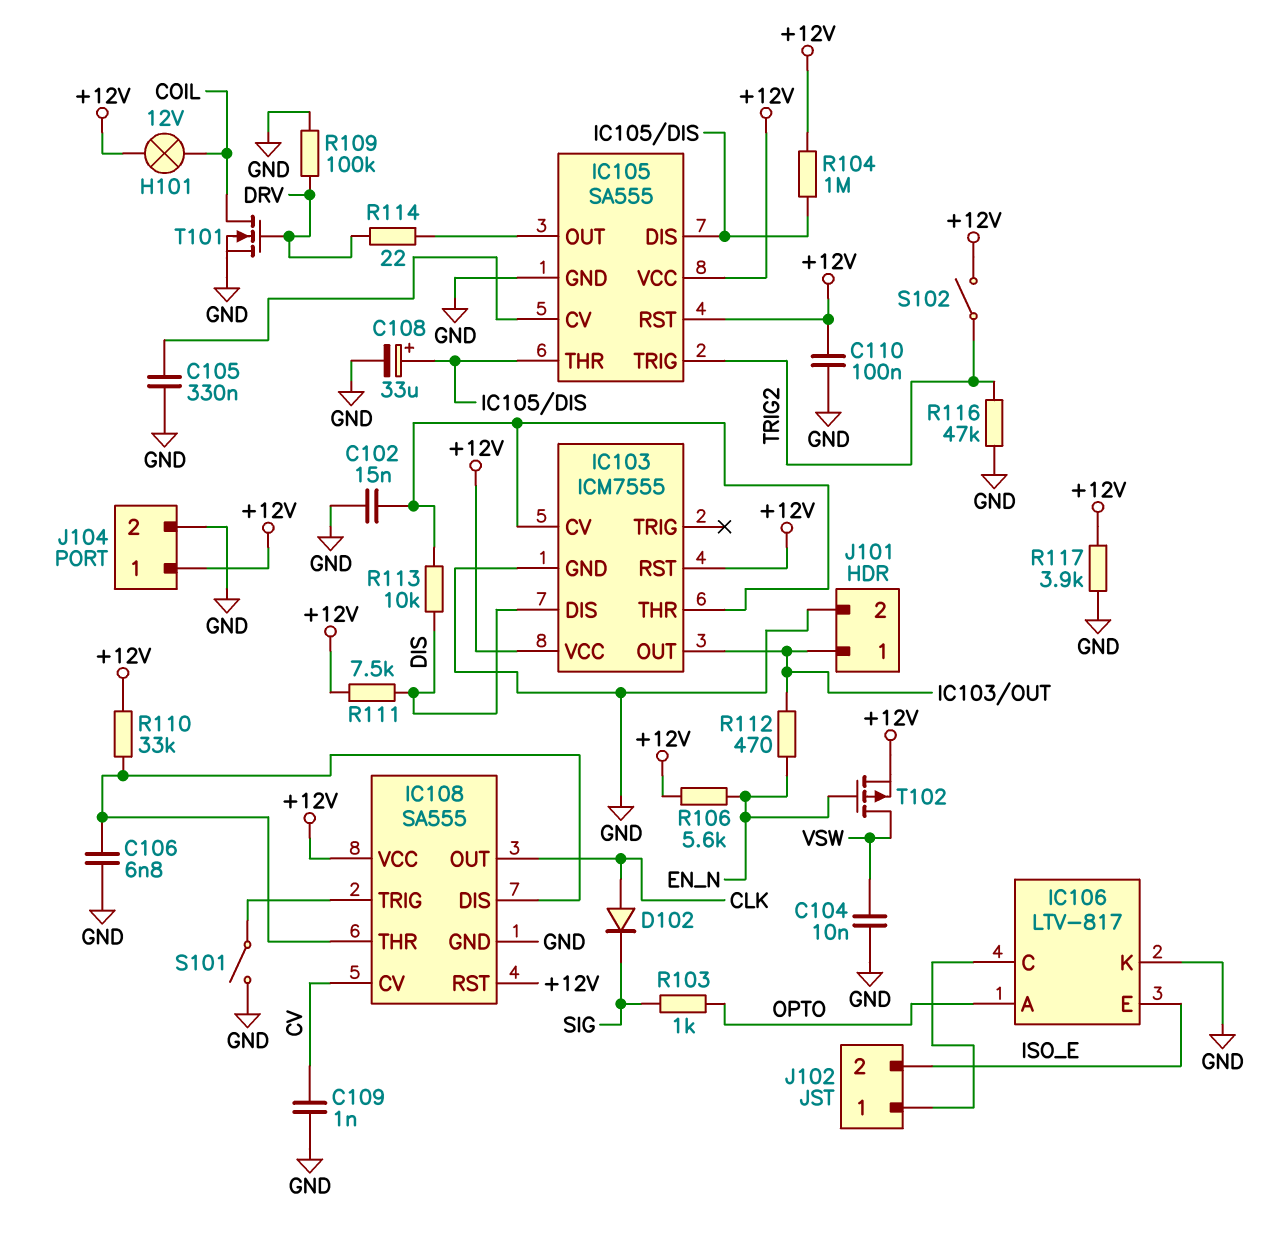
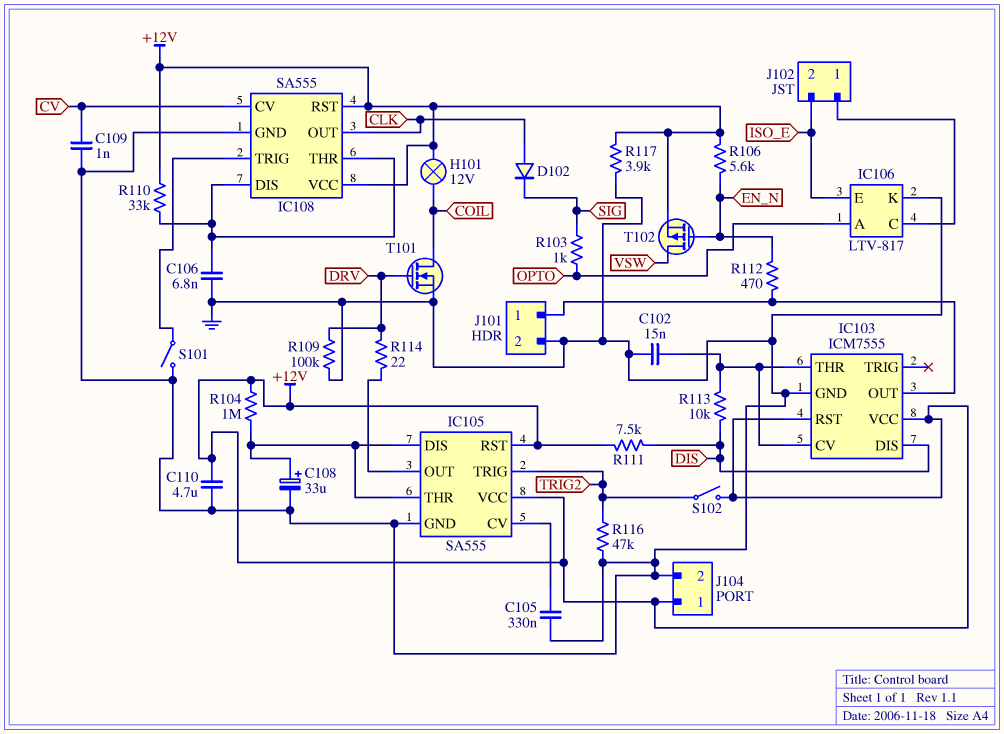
C104: 10nF (GND, VSW) -> none
C110: 100nF (+12V, GND) -> 4.7uF (+12V, GND)

